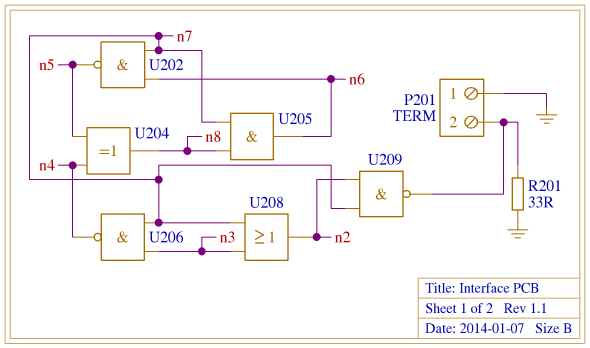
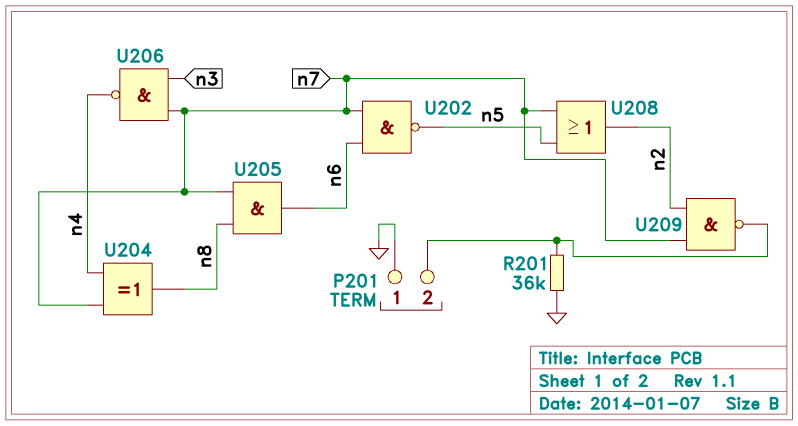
R201: 33 (GND, P201/2) -> 36k (GND, P201/2)
U204: XOR (in n4, in n5, out n8) -> XOR (in n4, in n7, out n8)
U208: OR (in n3, in n7, out n2) -> OR (in n5, in n7, out n2)

